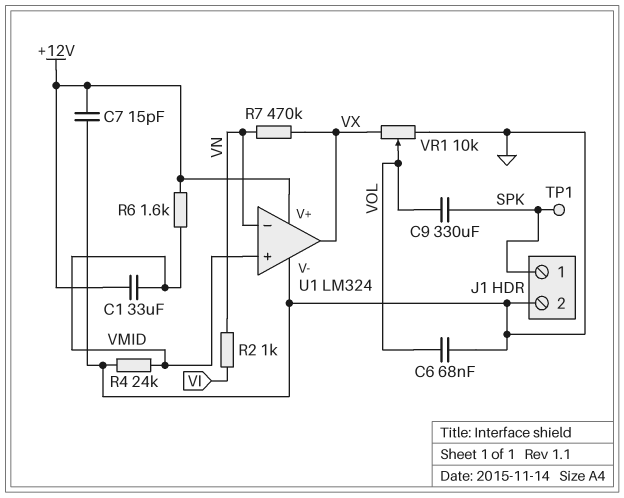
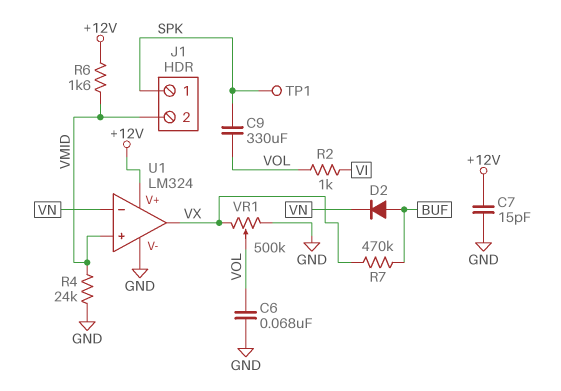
C1: 33uF (+12V, VMID) -> none
D2: none -> diode (A BUF, K VN)
J1 pin 2: GND -> VMID
R2: 1k (VI, VN) -> 1k (VI, VOL)
R7: 470k (VN, VX) -> 470k (BUF, VX)
VR1: 10k (GND, VX, wiper VOL) -> 500k (GND, VX, wiper VOL)

